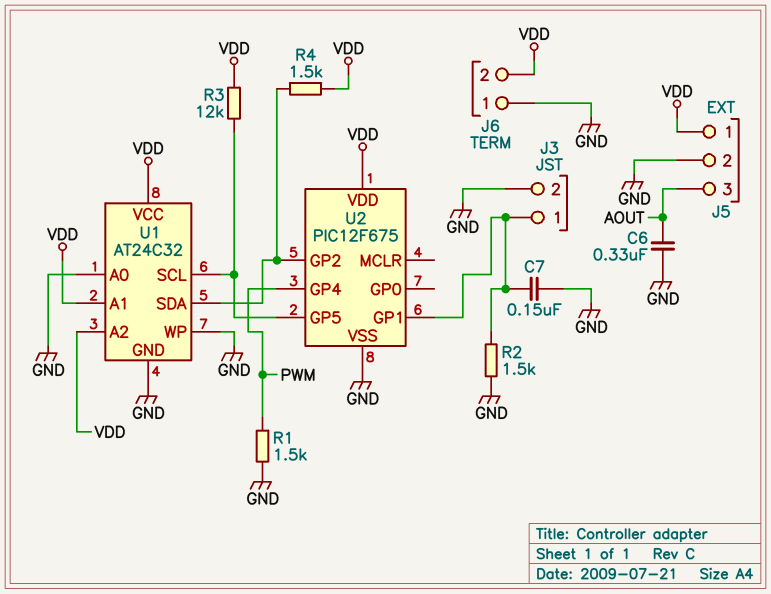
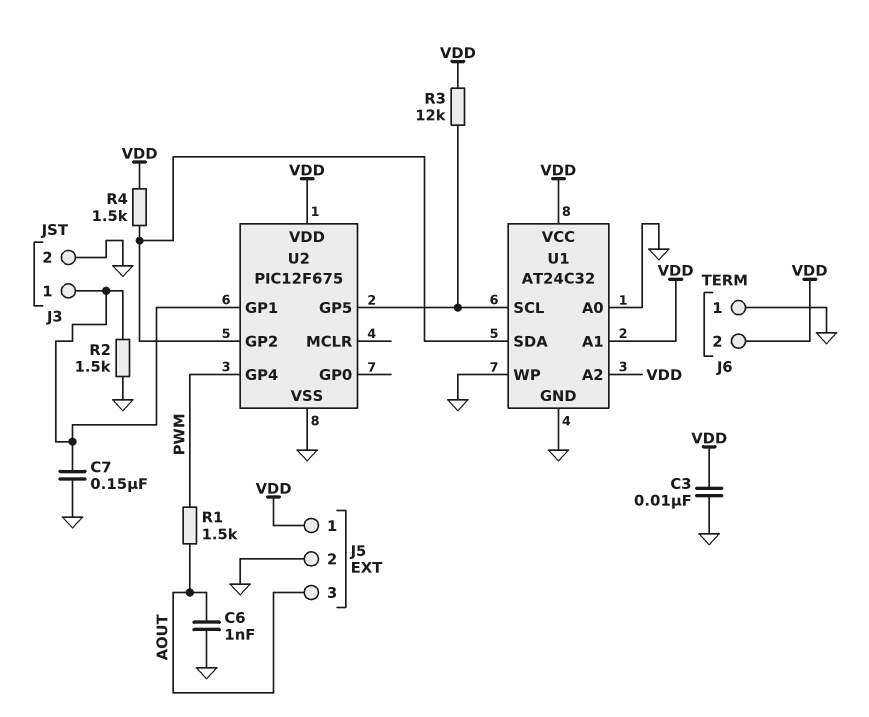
C3: none -> 10nF (GND, VDD)
C6: 330nF (AOUT, GND) -> 1nF (AOUT, GND)
R1: 1.5k (GND, PWM) -> 1.5k (AOUT, PWM)

